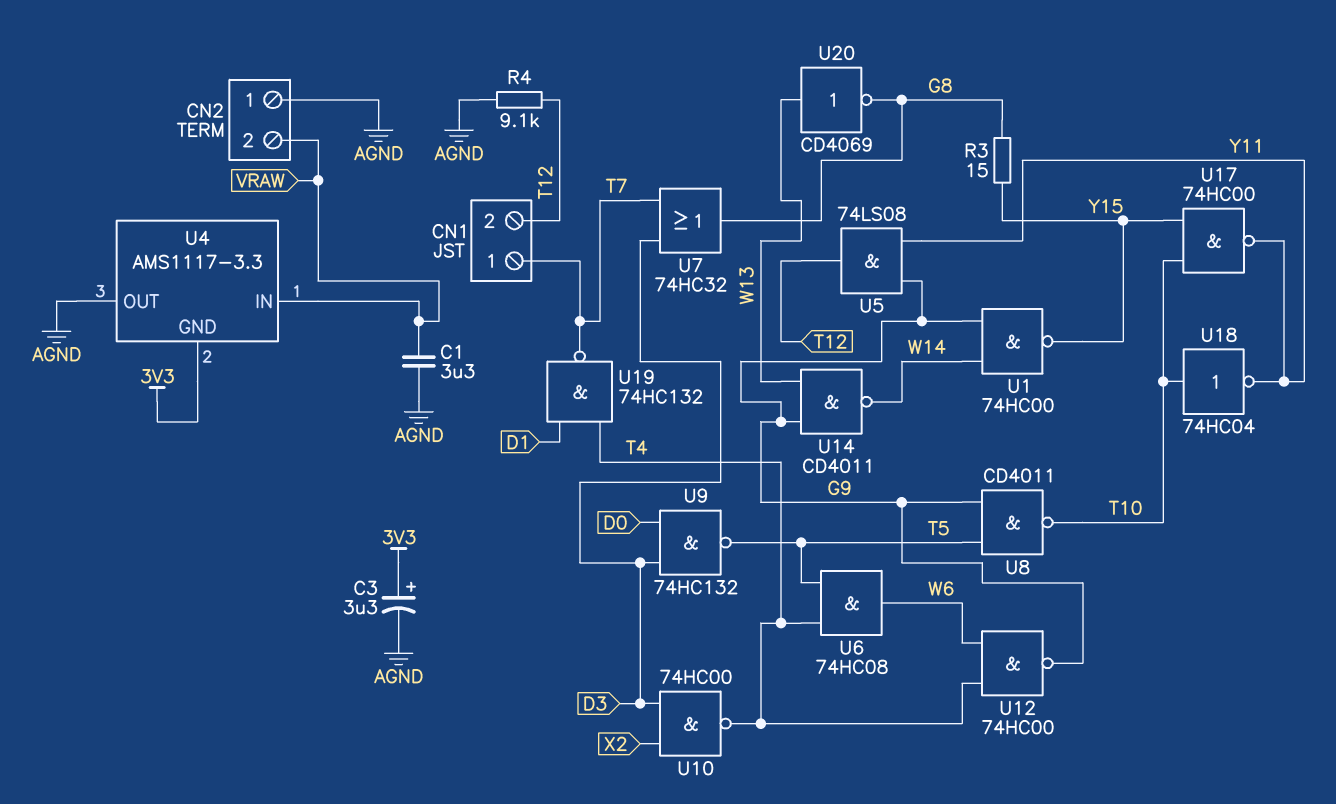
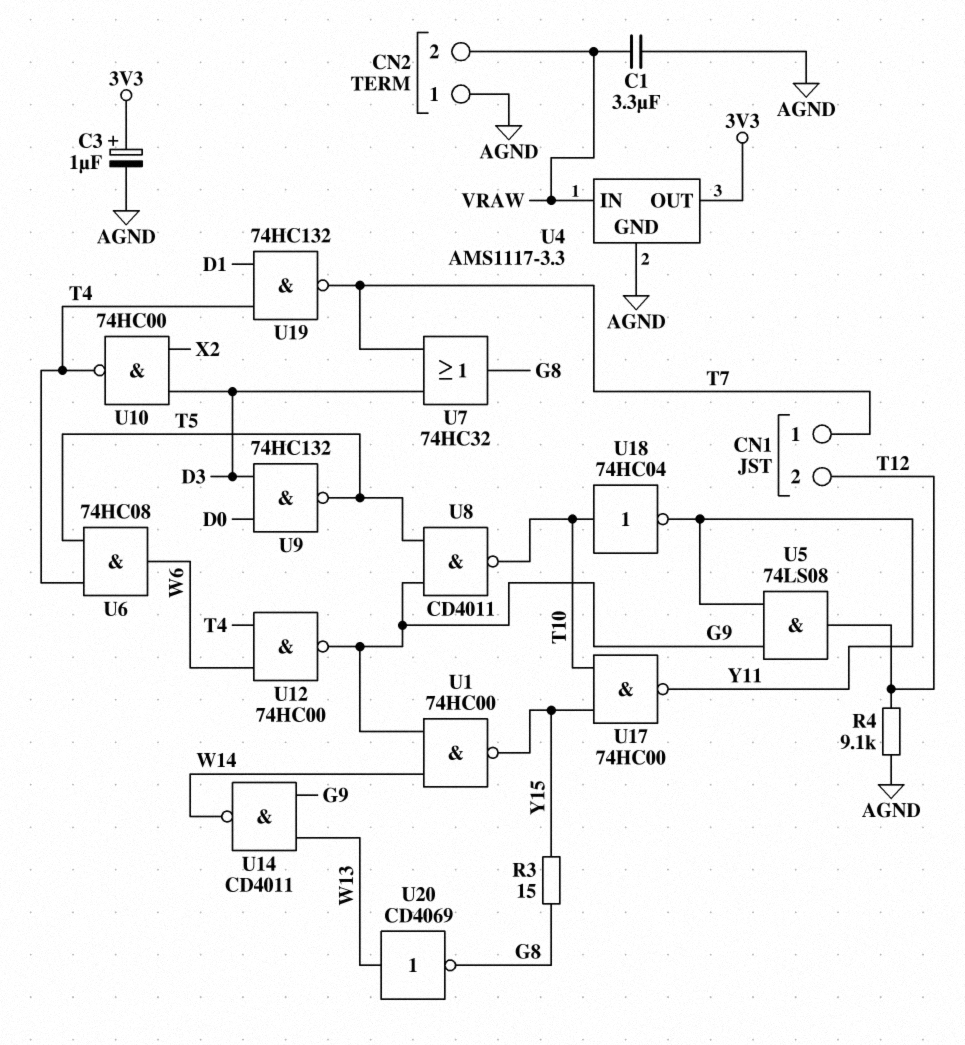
C3: 3.3uF (plus 3V3, minus AGND) -> 1uF (plus 3V3, minus AGND)
U4 pin GND: 3V3 -> AGND
U4 pin OUT: AGND -> 3V3

